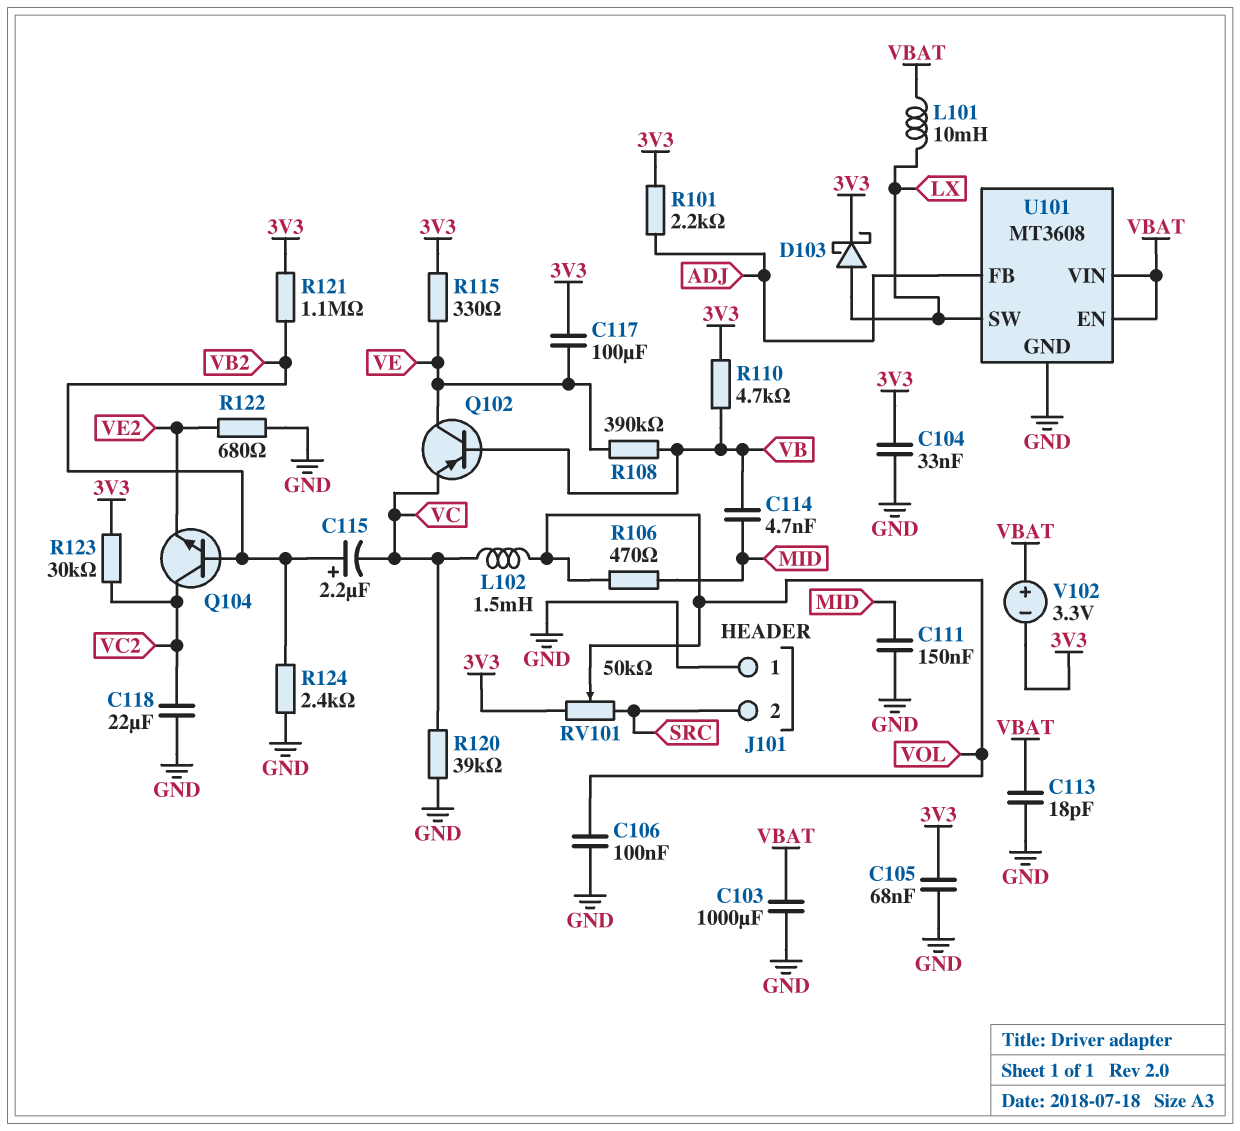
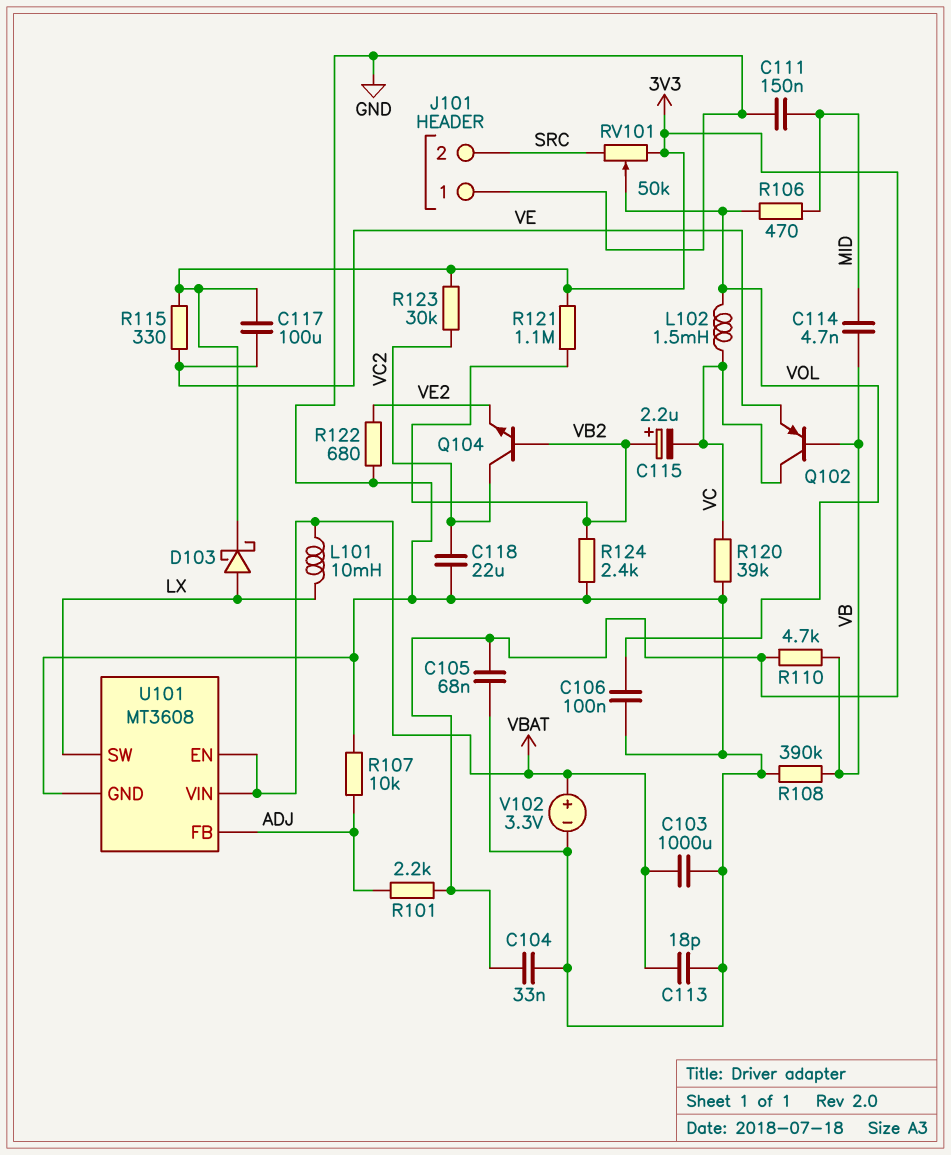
Q102: PNP (B VB, C VE, E VC) -> PNP (B VB, C VC, E VE)
R107: none -> 10k (ADJ, GND)
R108: 390k (VB, VE) -> 390k (GND, VB)
V102: 3.3V (plus VBAT, minus 3V3) -> 3.3V (plus VBAT, minus GND)

